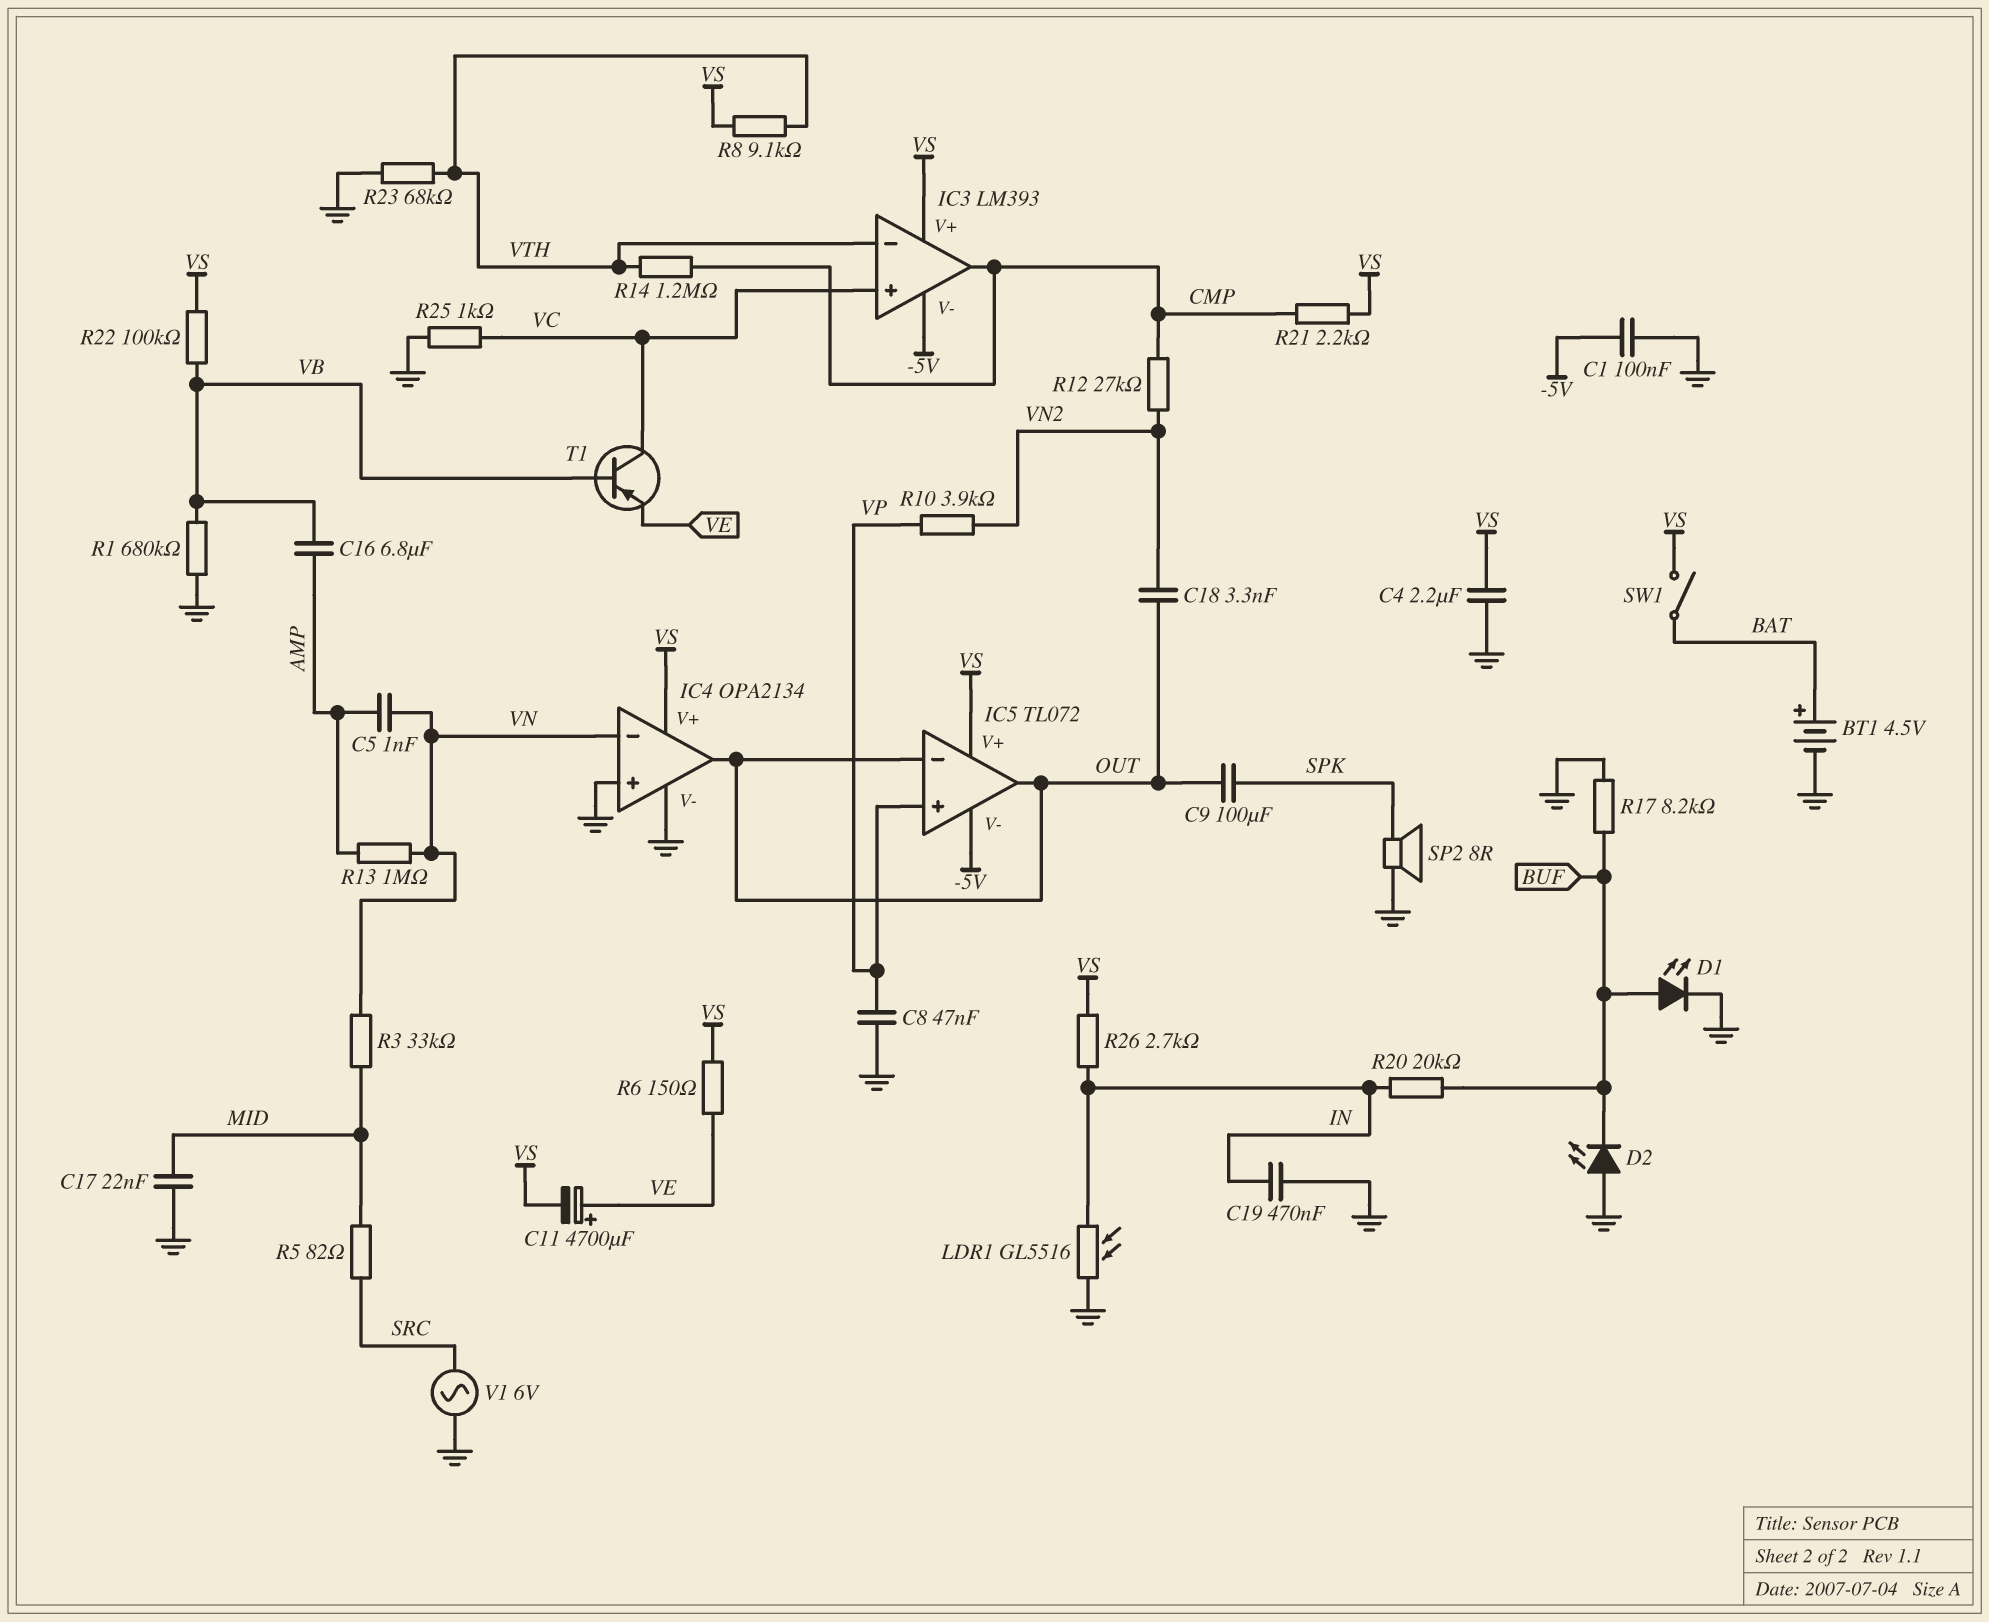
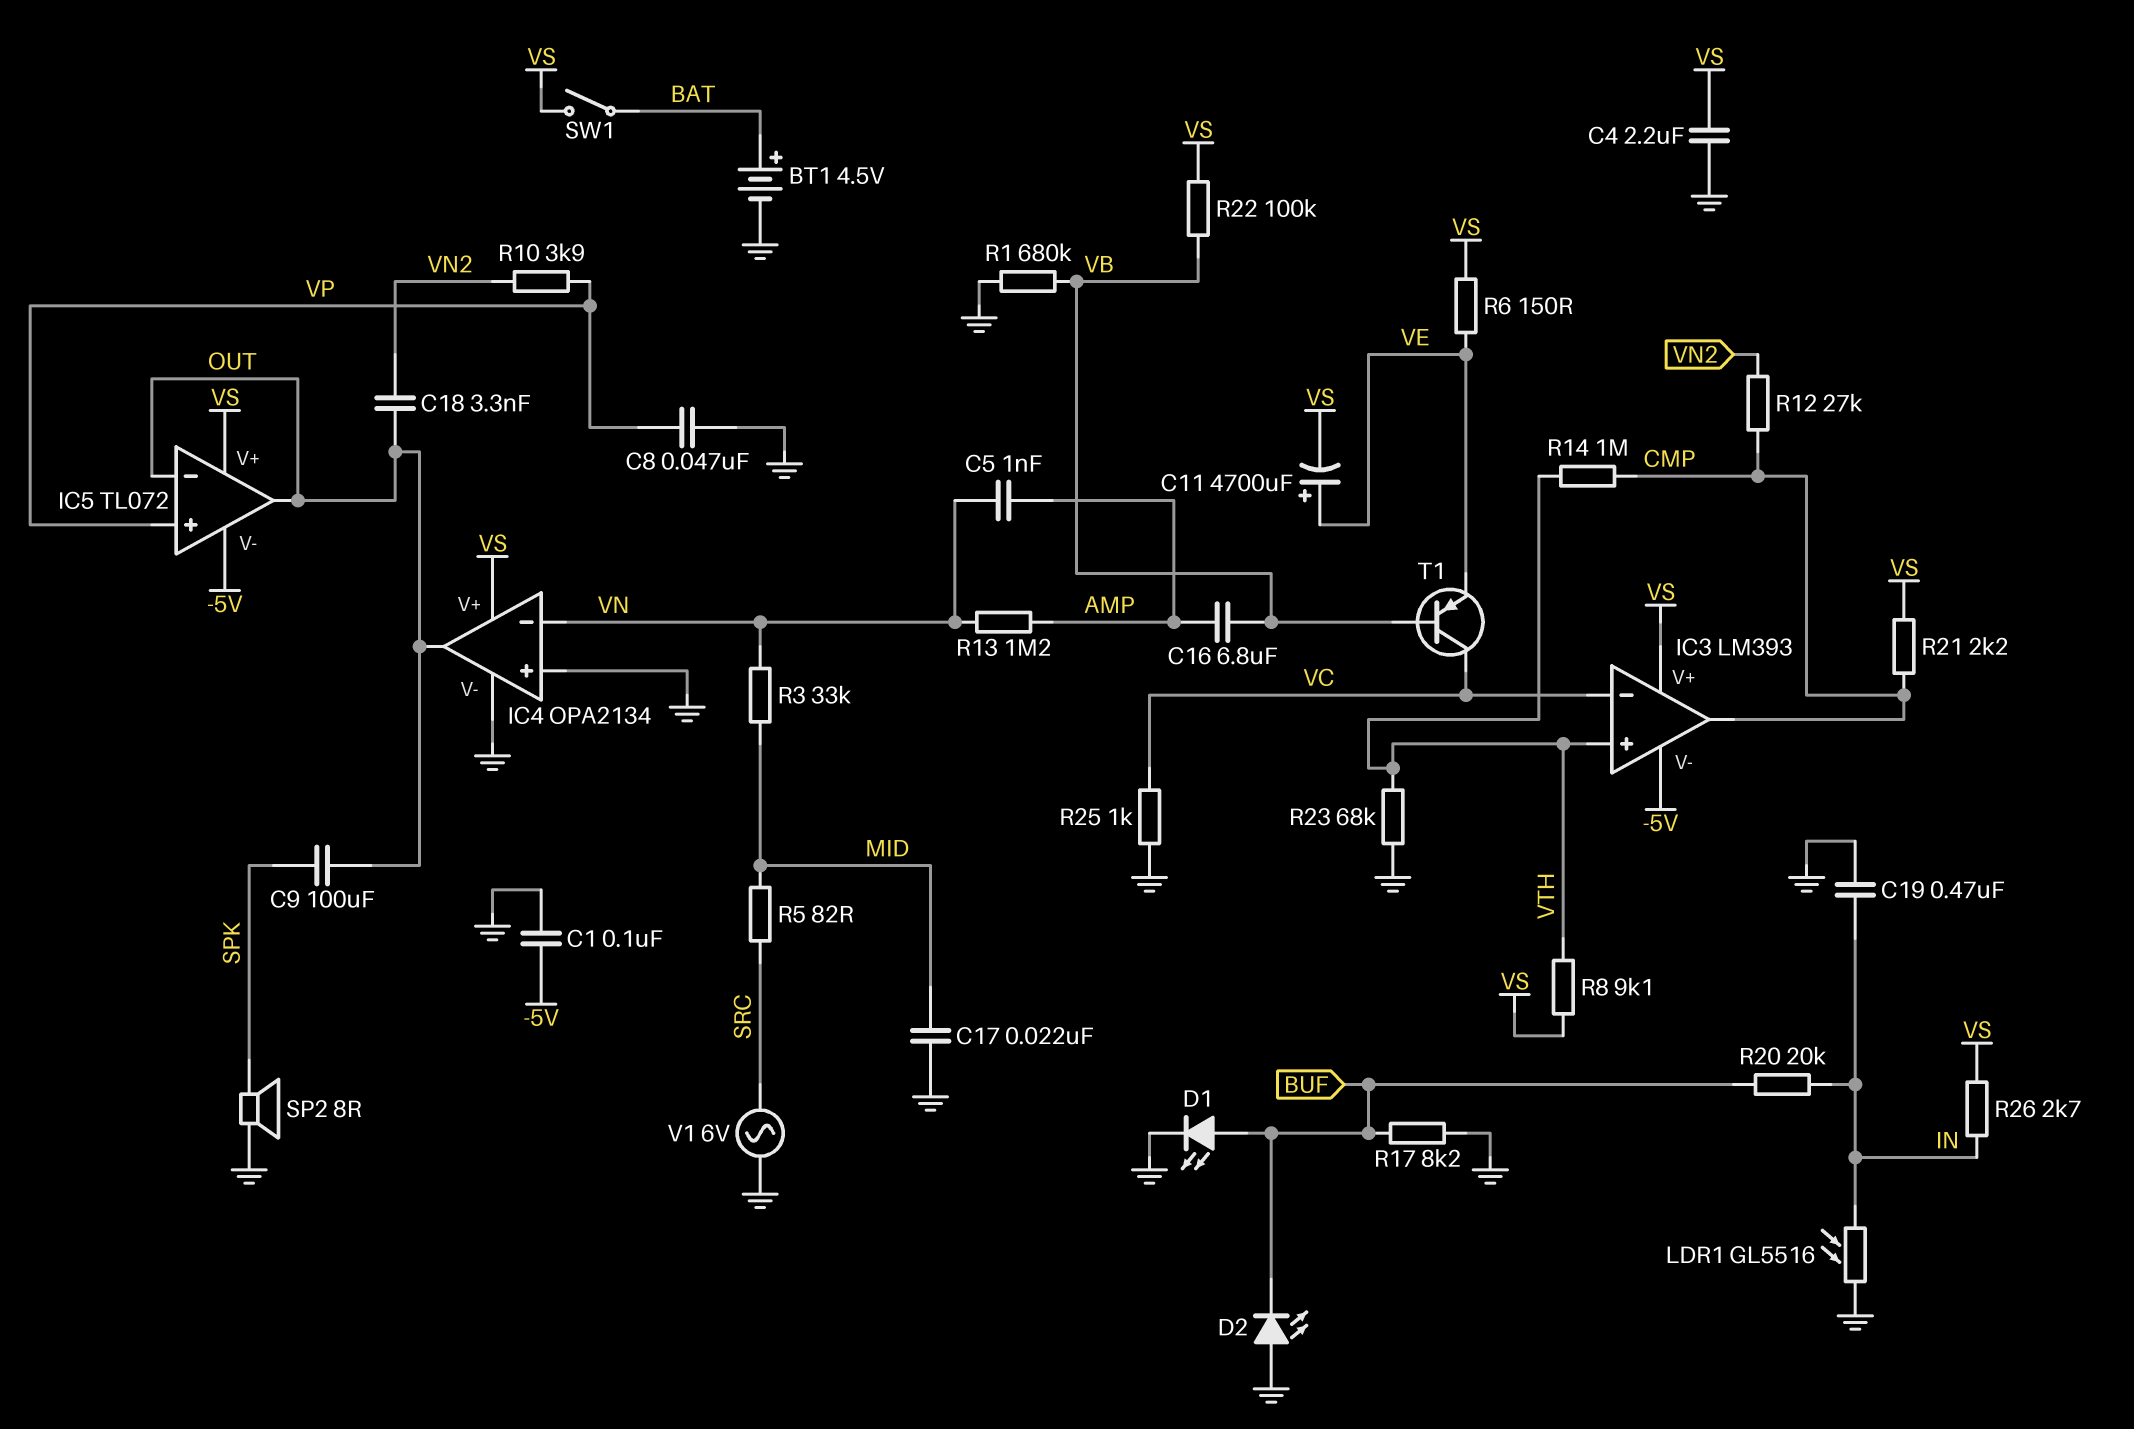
IC3 pin in+: VC -> VTH
IC3 pin in-: VTH -> VC
R13: 1M (AMP, VN) -> 1.2M (AMP, VN)
R14: 1.2M (CMP, VTH) -> 1M (CMP, VTH)

